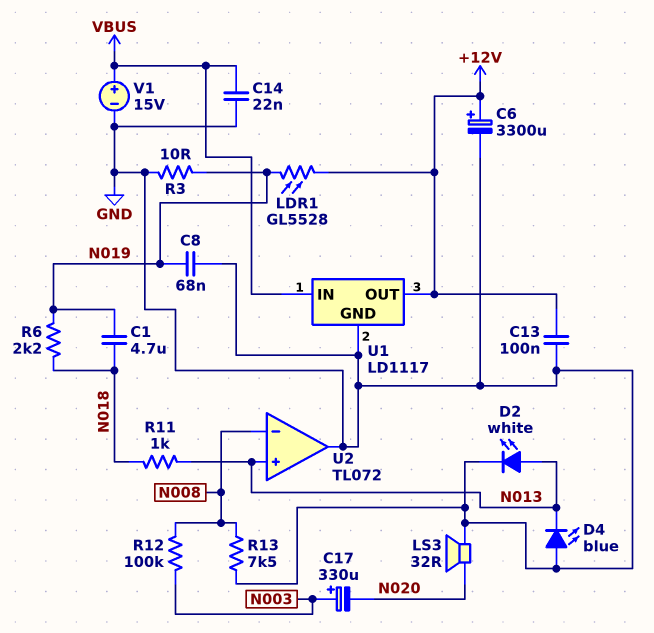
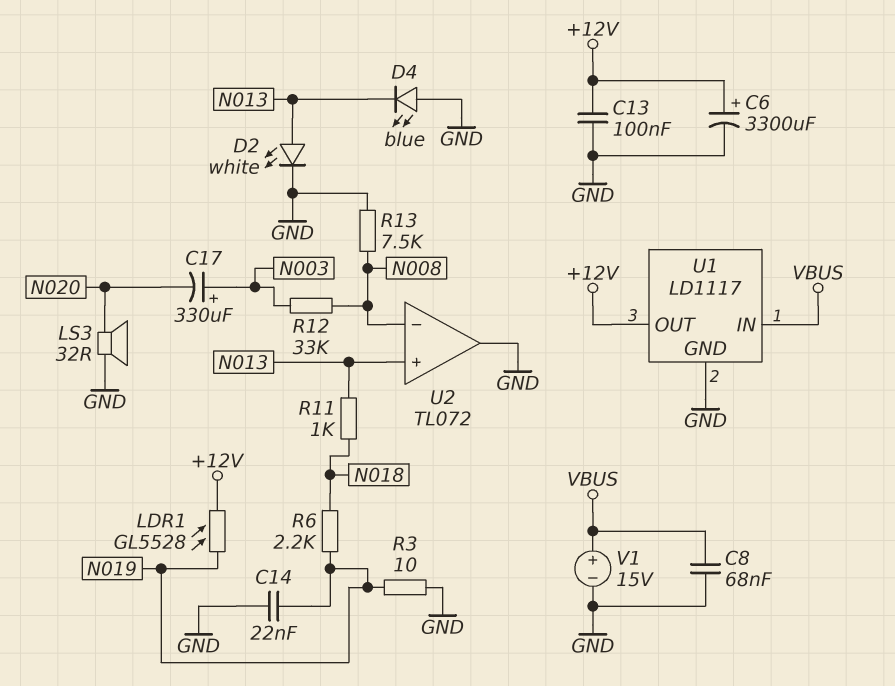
C1: 4.7uF (N018, N019) -> none
C8: 68nF (GND, N019) -> 68nF (GND, VBUS)
C14: 22nF (GND, VBUS) -> 22nF (GND, N019)
R12: 100k (N003, N008) -> 33k (N003, N008)

